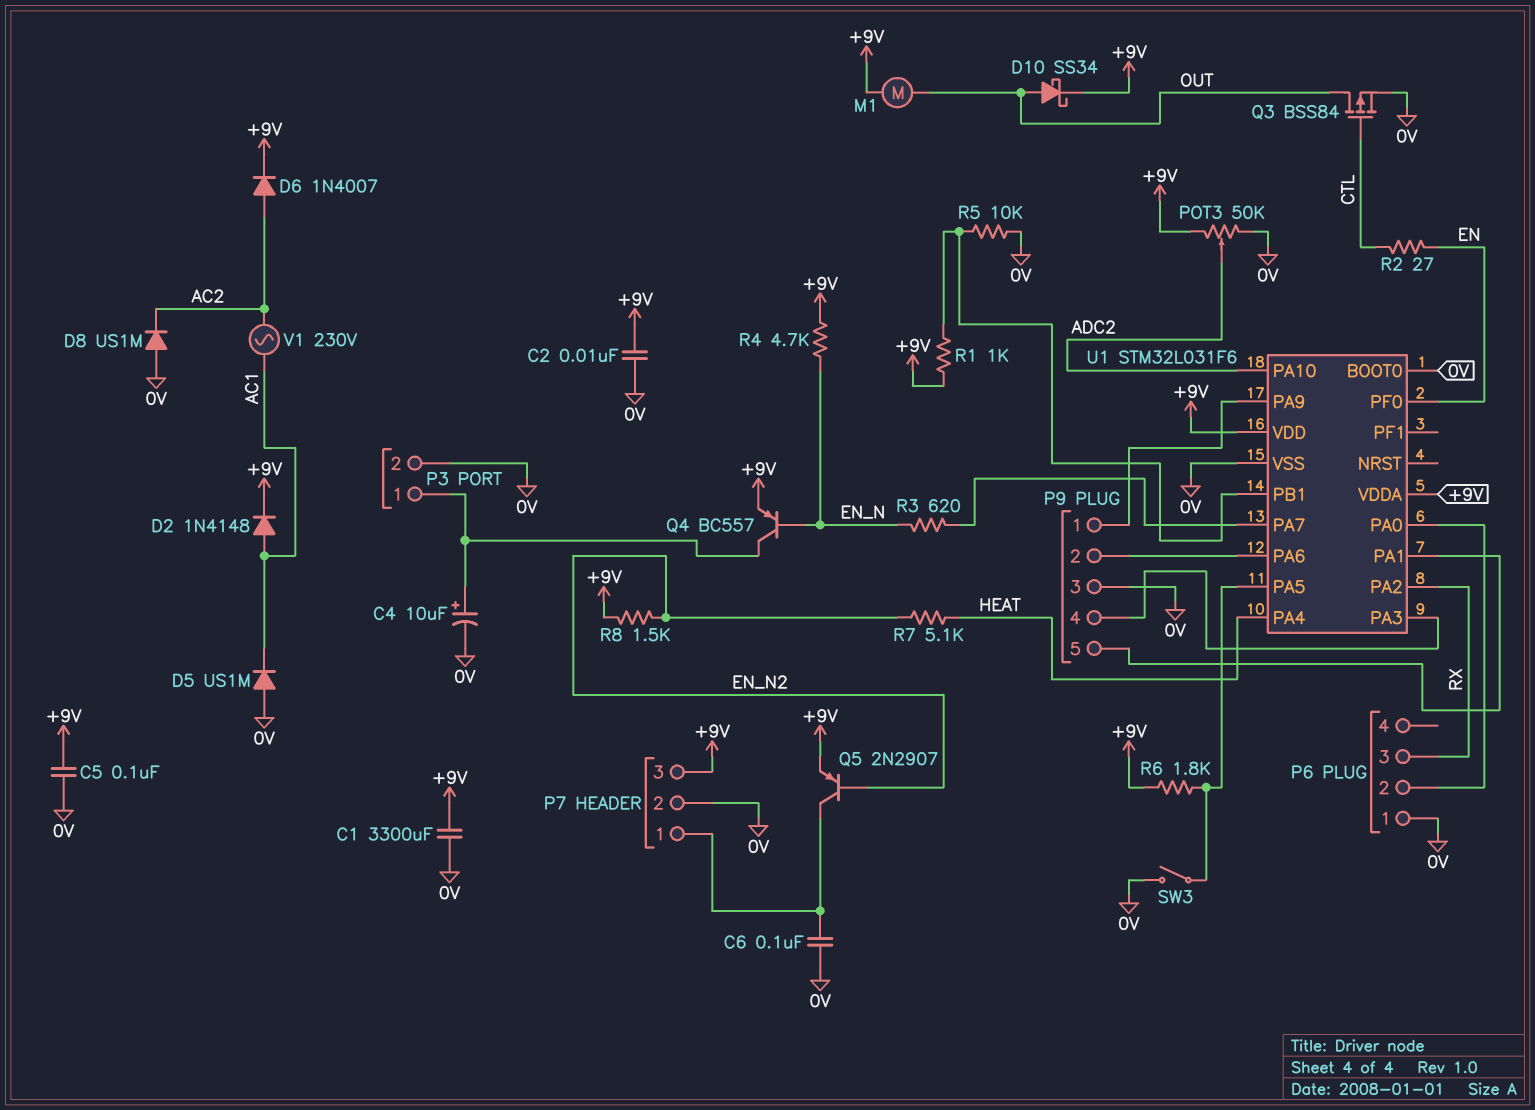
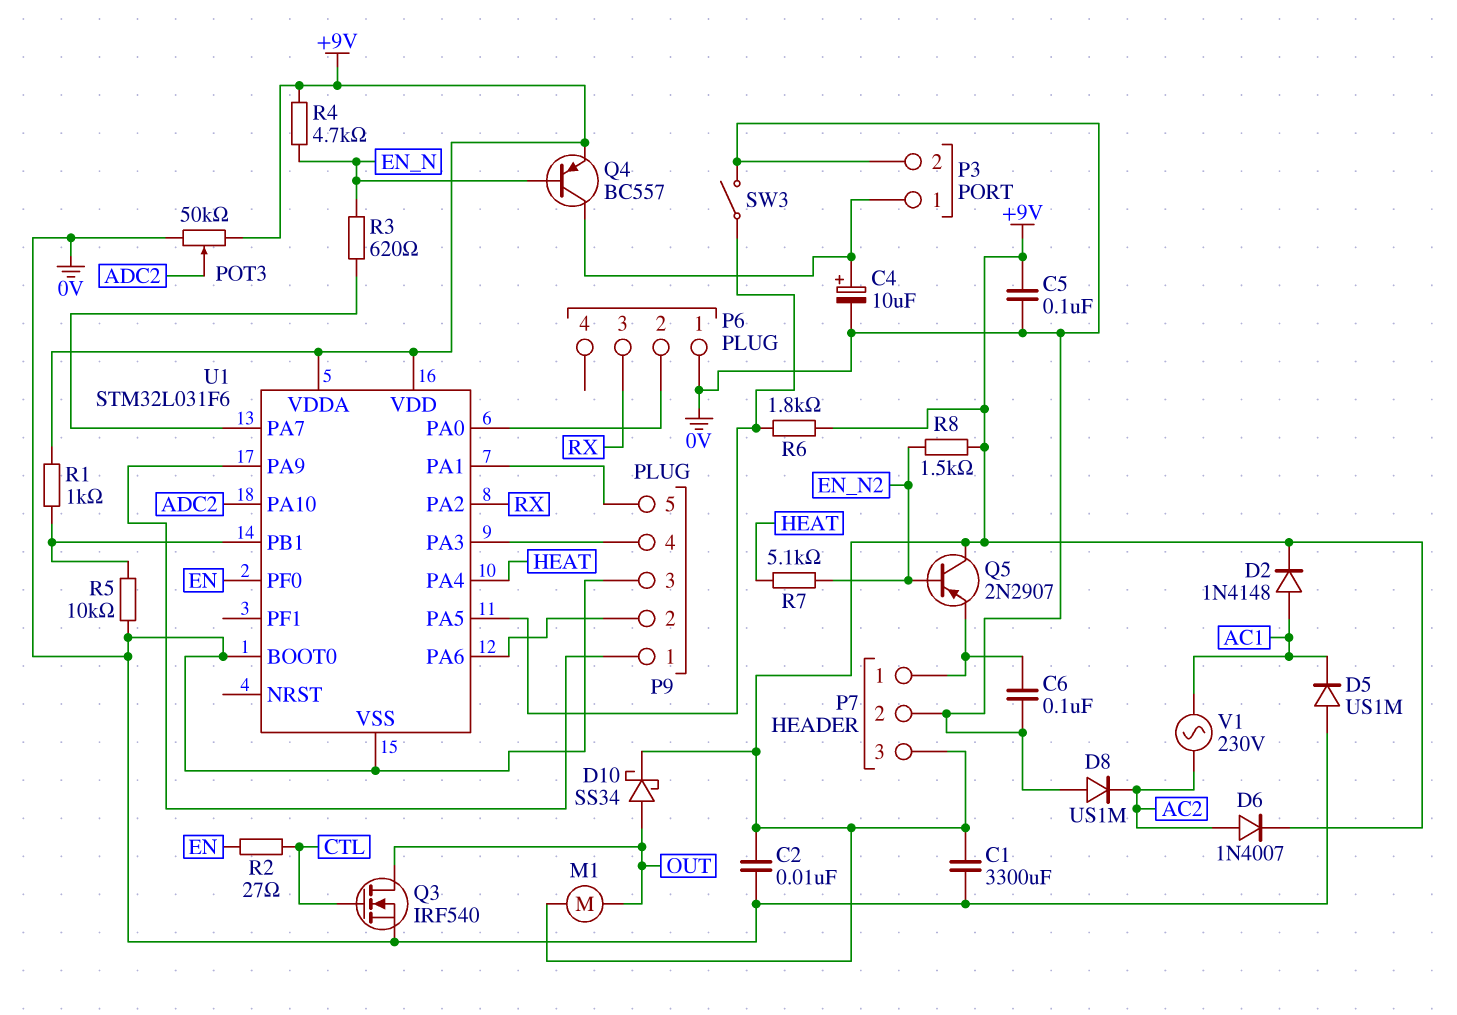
Q3: PMOS BSS84 (G CTL, D OUT, S 0V) -> NMOS IRF540 (G CTL, D OUT, S 0V)
Q5: PNP 2N2907 (B EN_N2, C P7/1, E +9V) -> PNP 2N2907 (B EN_N2, C +9V, E P7/1)

